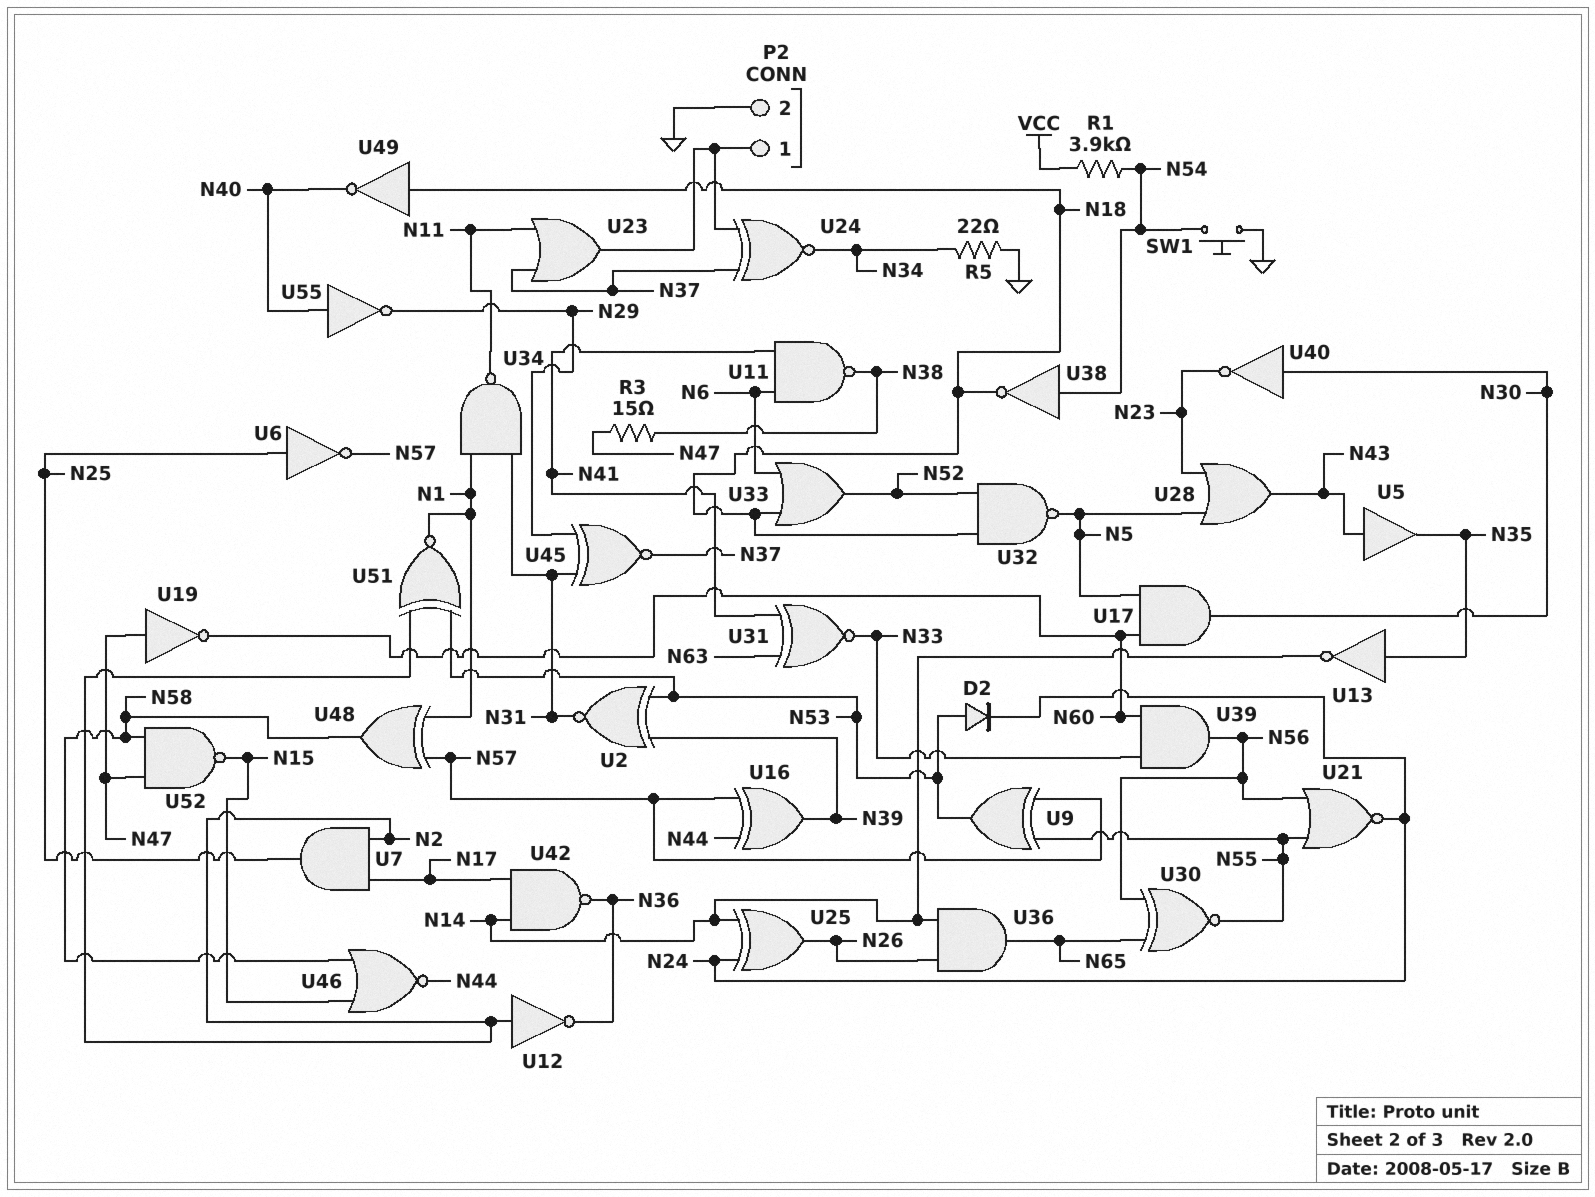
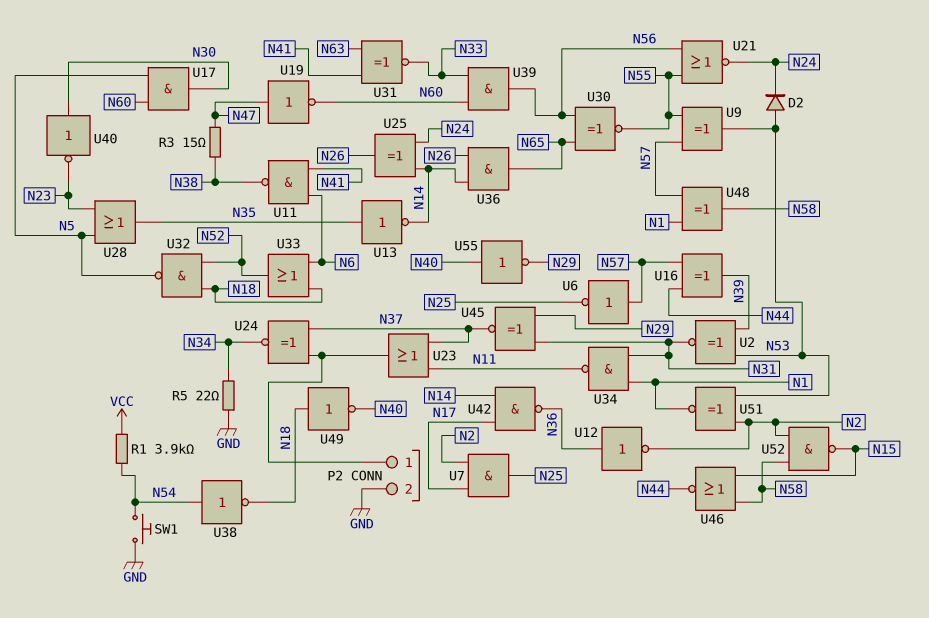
U5: buffer (in N43, out N35) -> none
U6: NOT (in N25, out N57) -> NOT (in N57, out N25)
U12: NOT (in N2, out N36) -> NOT (in N36, out N2)
U28: OR (in N5, in N23, out N43) -> OR (in N5, in N23, out N35)
U52: NAND (in N47, in N58, out N15) -> NAND (in N2, in N58, out N15)

